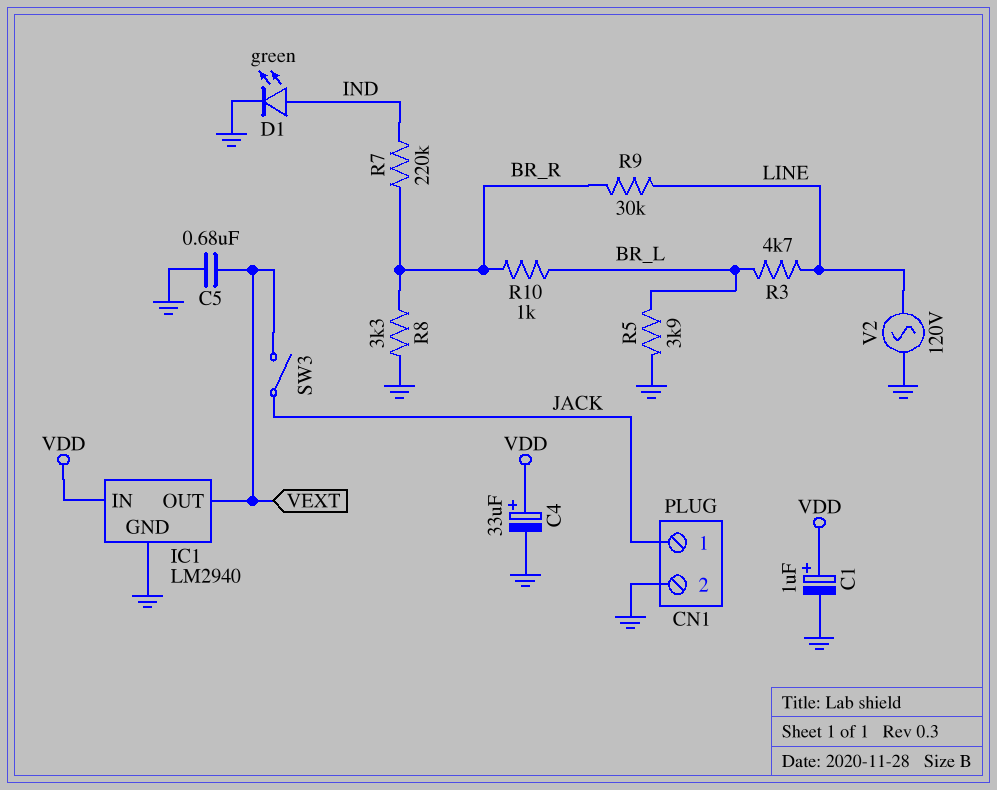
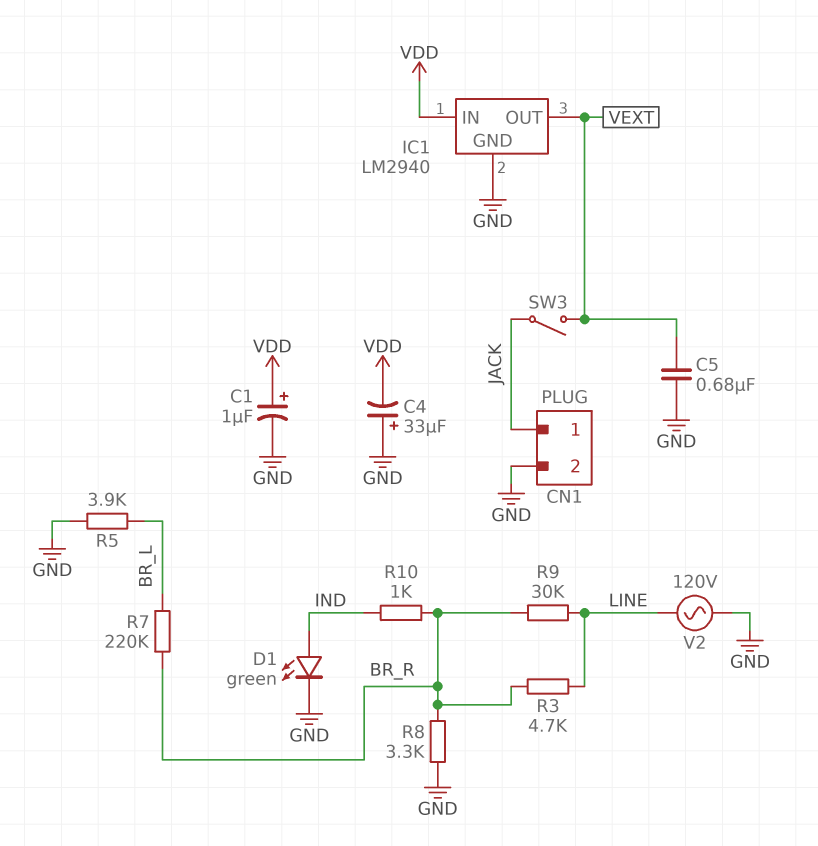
C4: 33uF (plus VDD, minus GND) -> 33uF (plus GND, minus VDD)
R3: 4.7k (BR_L, LINE) -> 4.7k (BR_R, LINE)
R7: 220k (BR_R, IND) -> 220k (BR_L, BR_R)
R10: 1k (BR_L, BR_R) -> 1k (BR_R, IND)

